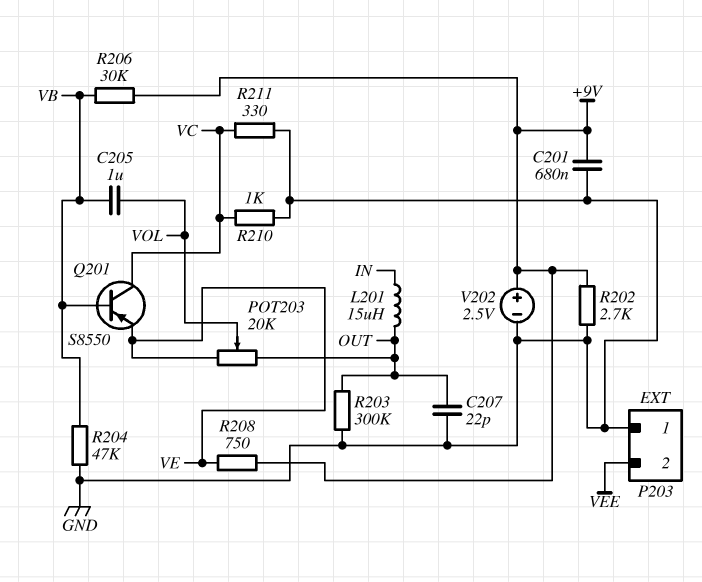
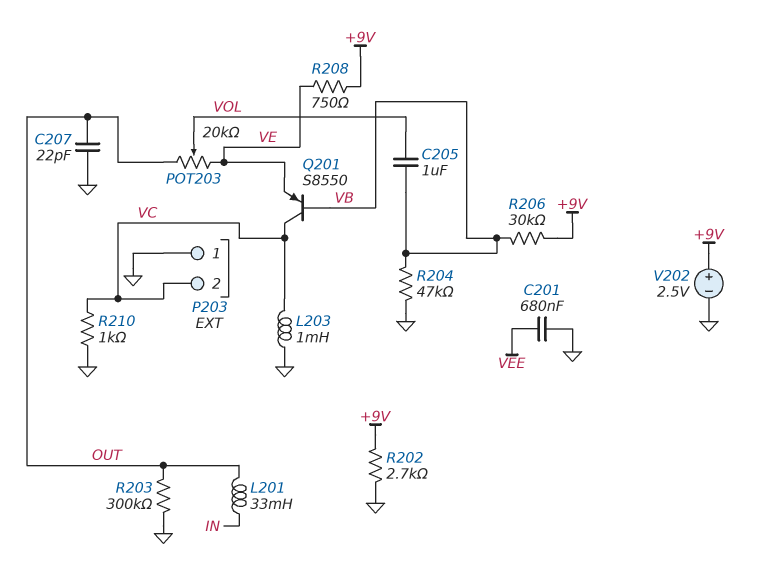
C201: 680nF (+9V, GND) -> 680nF (GND, VEE)
L201: 15uH (IN, OUT) -> 33mH (IN, OUT)
L203: none -> 1mH (GND, VC)
P203 pin 2: VEE -> VC
R211: 330 (GND, VC) -> none

